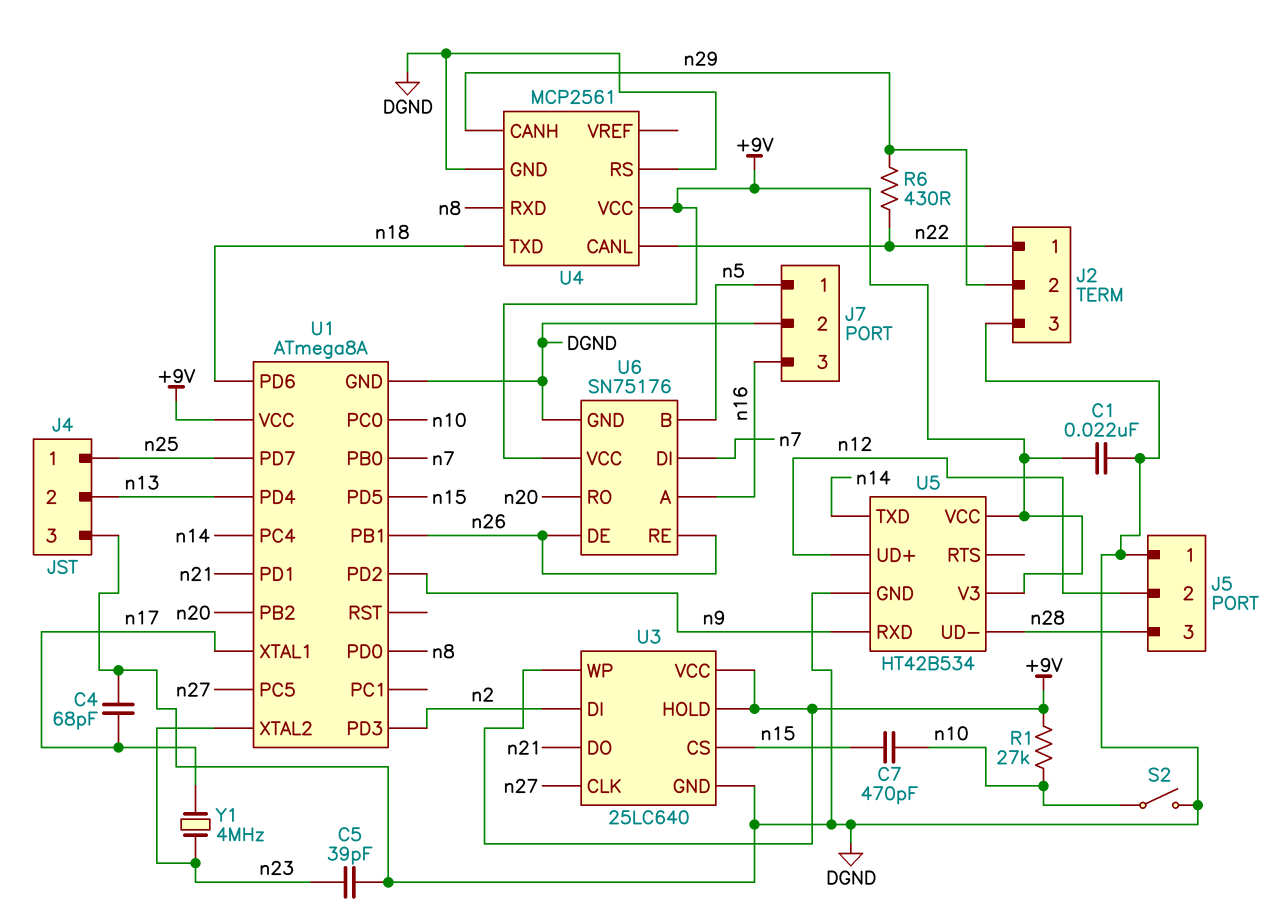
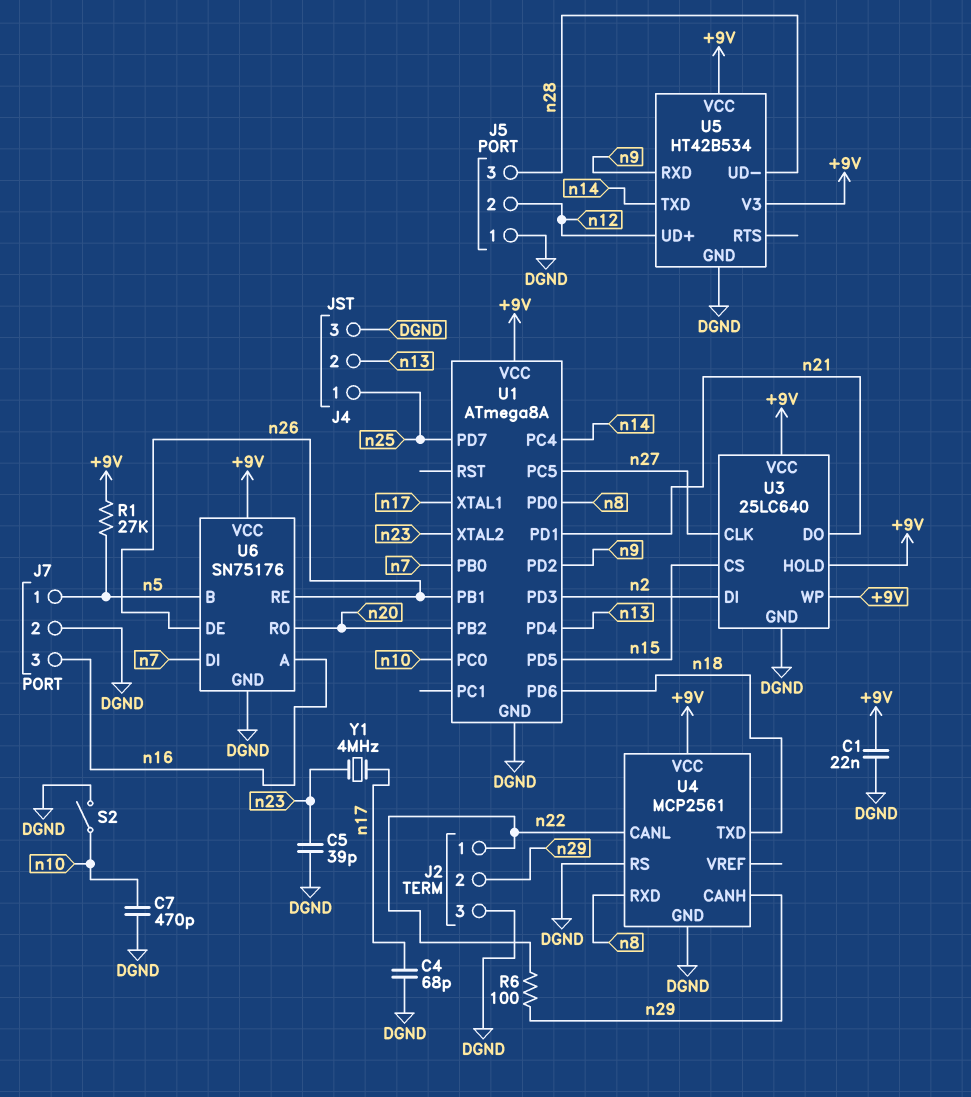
C7: 470pF (n10, n15) -> 470pF (DGND, n10)
R1: 27k (+9V, n10) -> 27k (+9V, n5)
R6: 430 (n22, n29) -> 100 (n22, n29)

